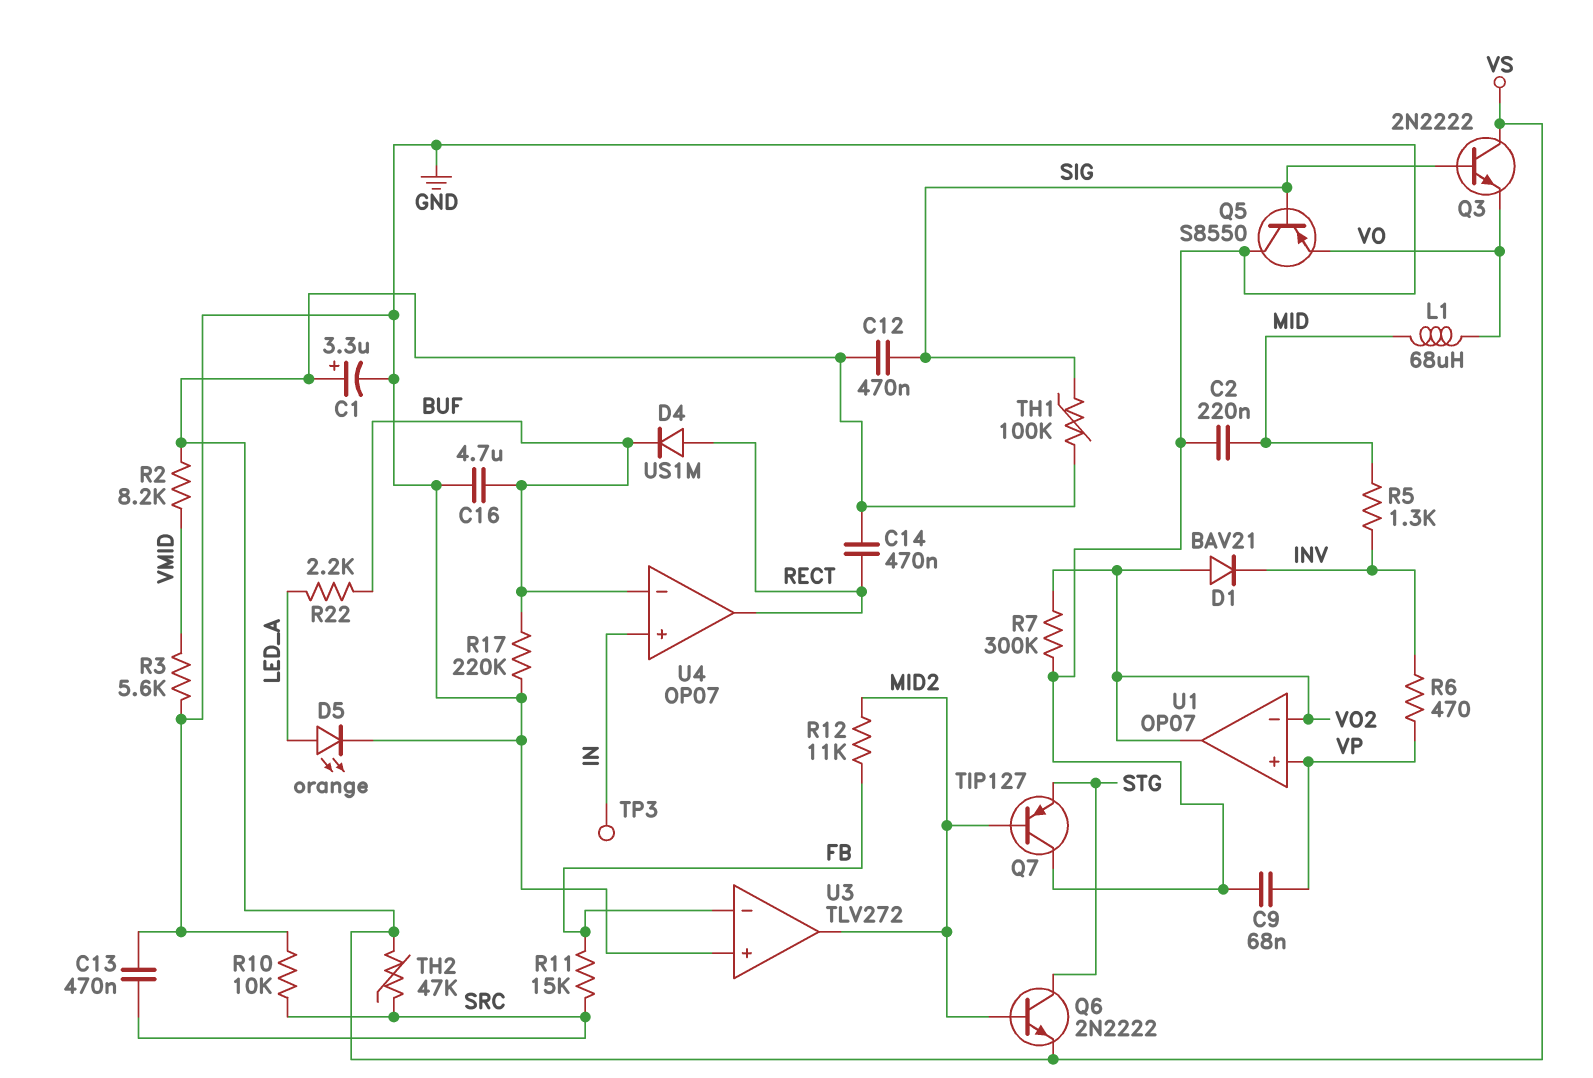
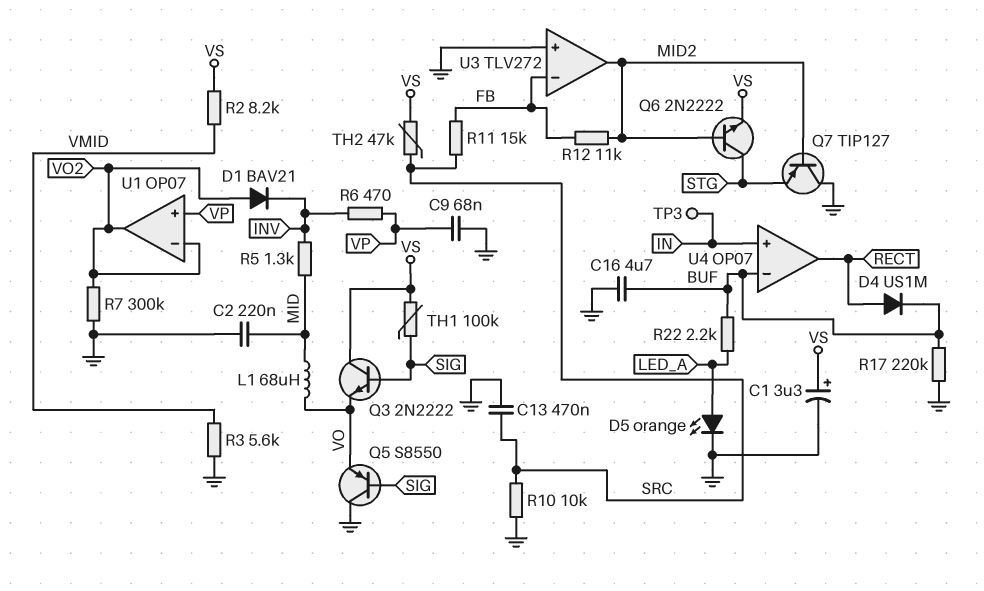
C12: 470nF (SIG, VS) -> none
C14: 470nF (RECT, VS) -> none

